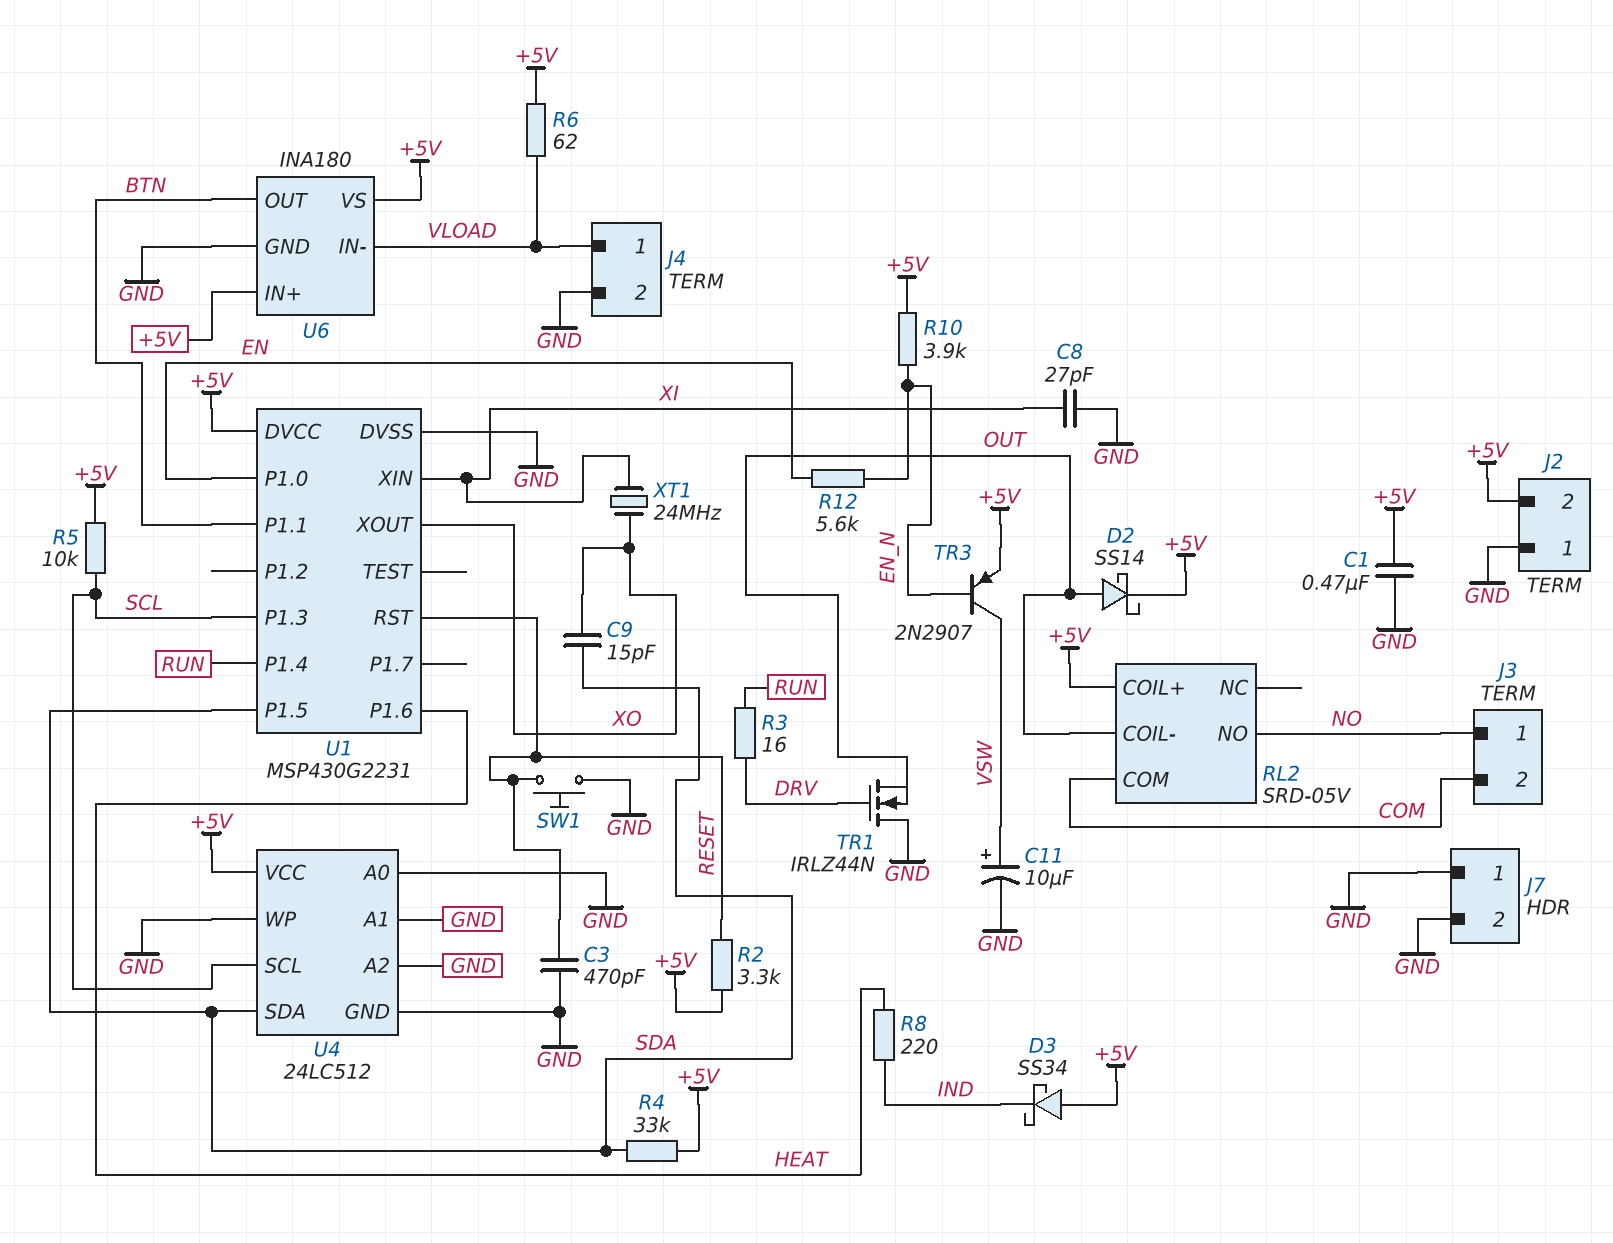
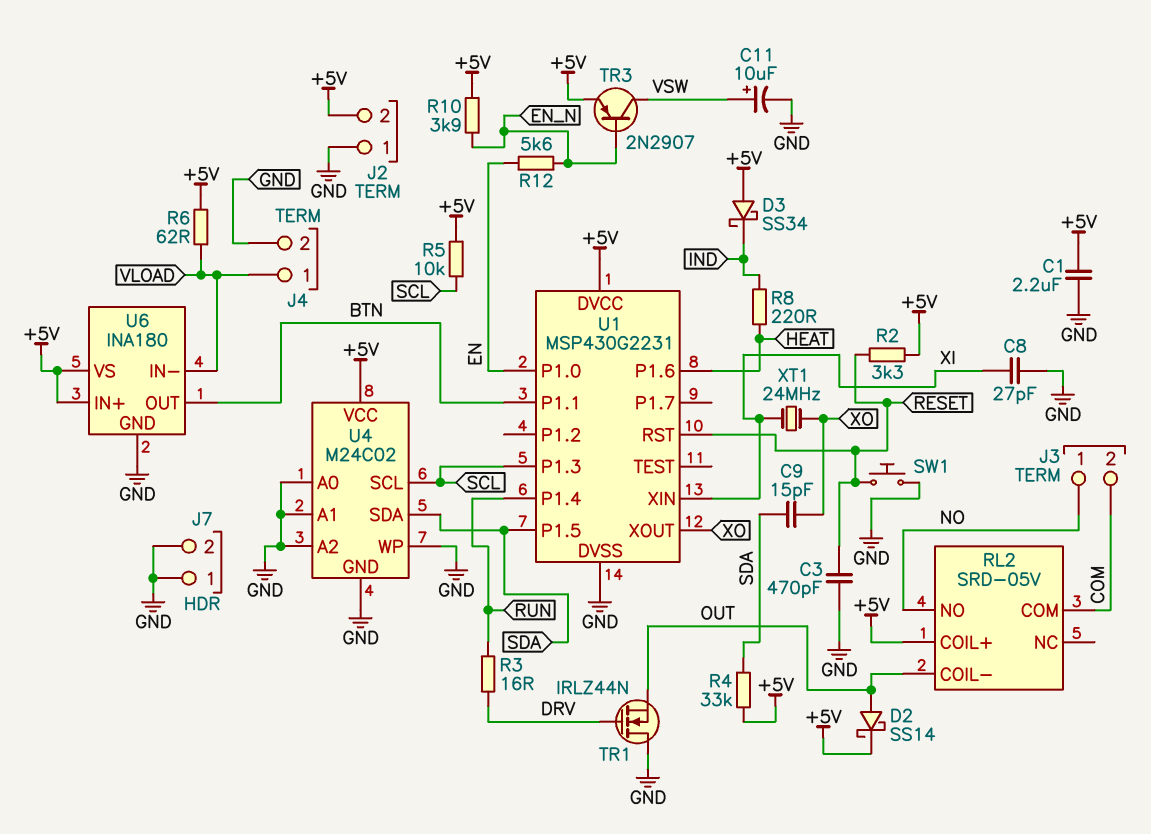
C1: 470nF (+5V, GND) -> 2.2uF (+5V, GND)
U4: 24LC512 -> M24C02

